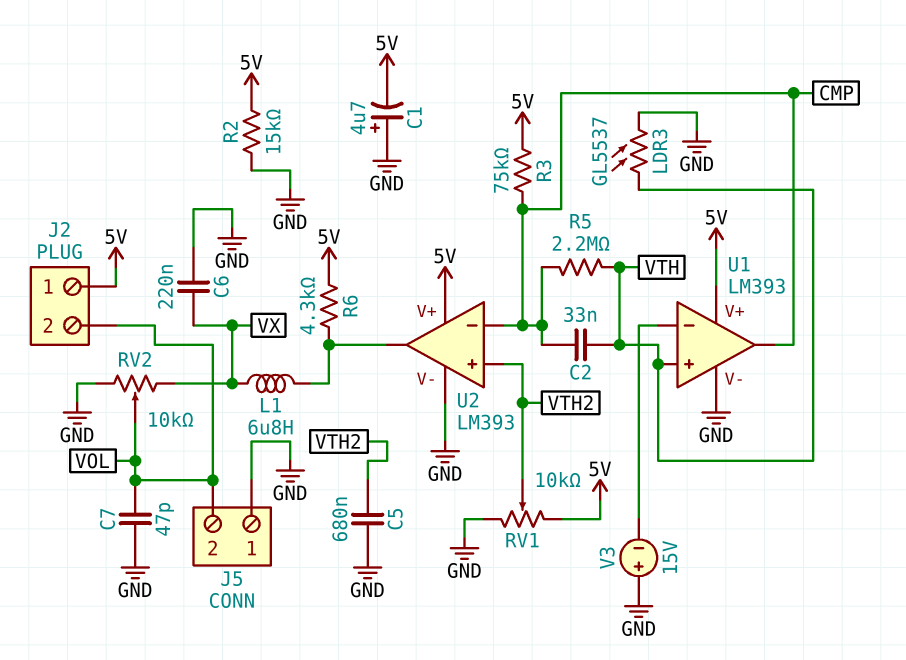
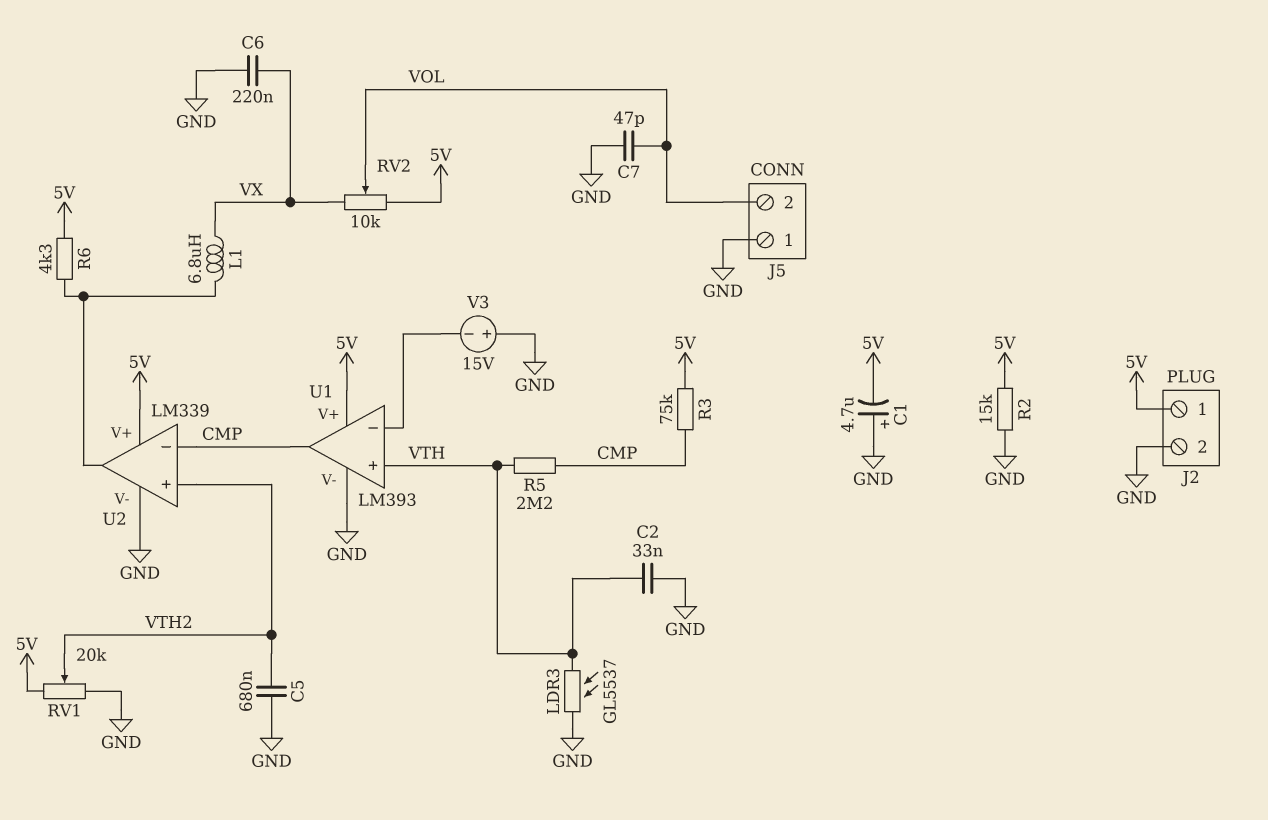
C2: 33nF (CMP, VTH) -> 33nF (GND, VTH)
J2 pin 2: VOL -> GND
RV1: 10k (5V, GND, wiper VTH2) -> 20k (5V, GND, wiper VTH2)
RV2: 10k (GND, VX, wiper VOL) -> 10k (5V, VX, wiper VOL)
U2: LM393 -> LM339

